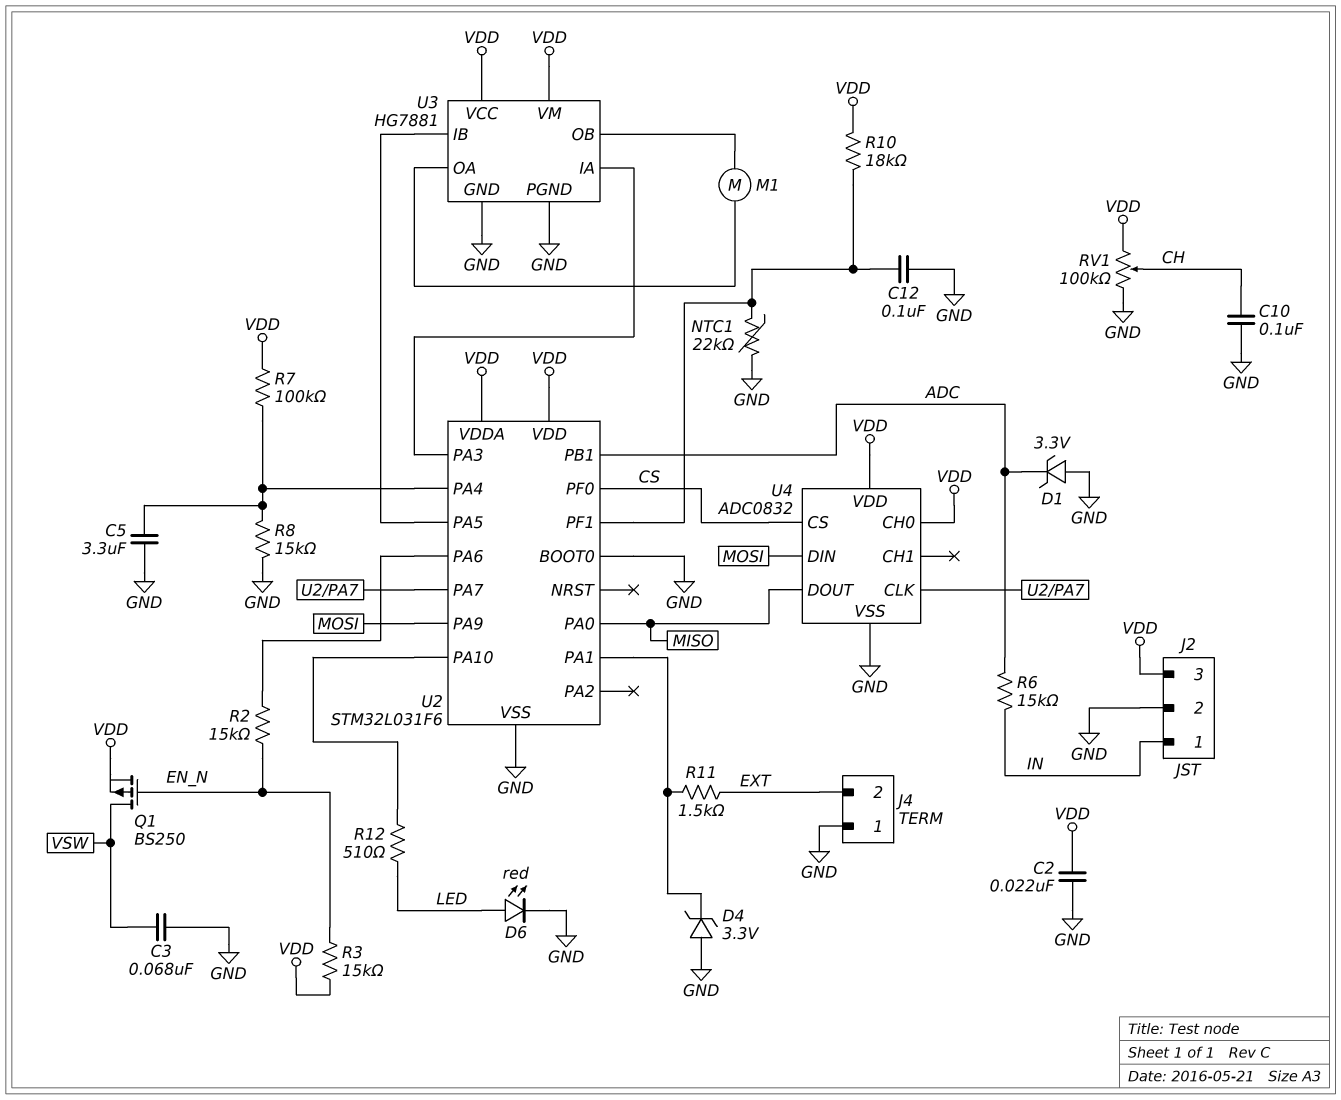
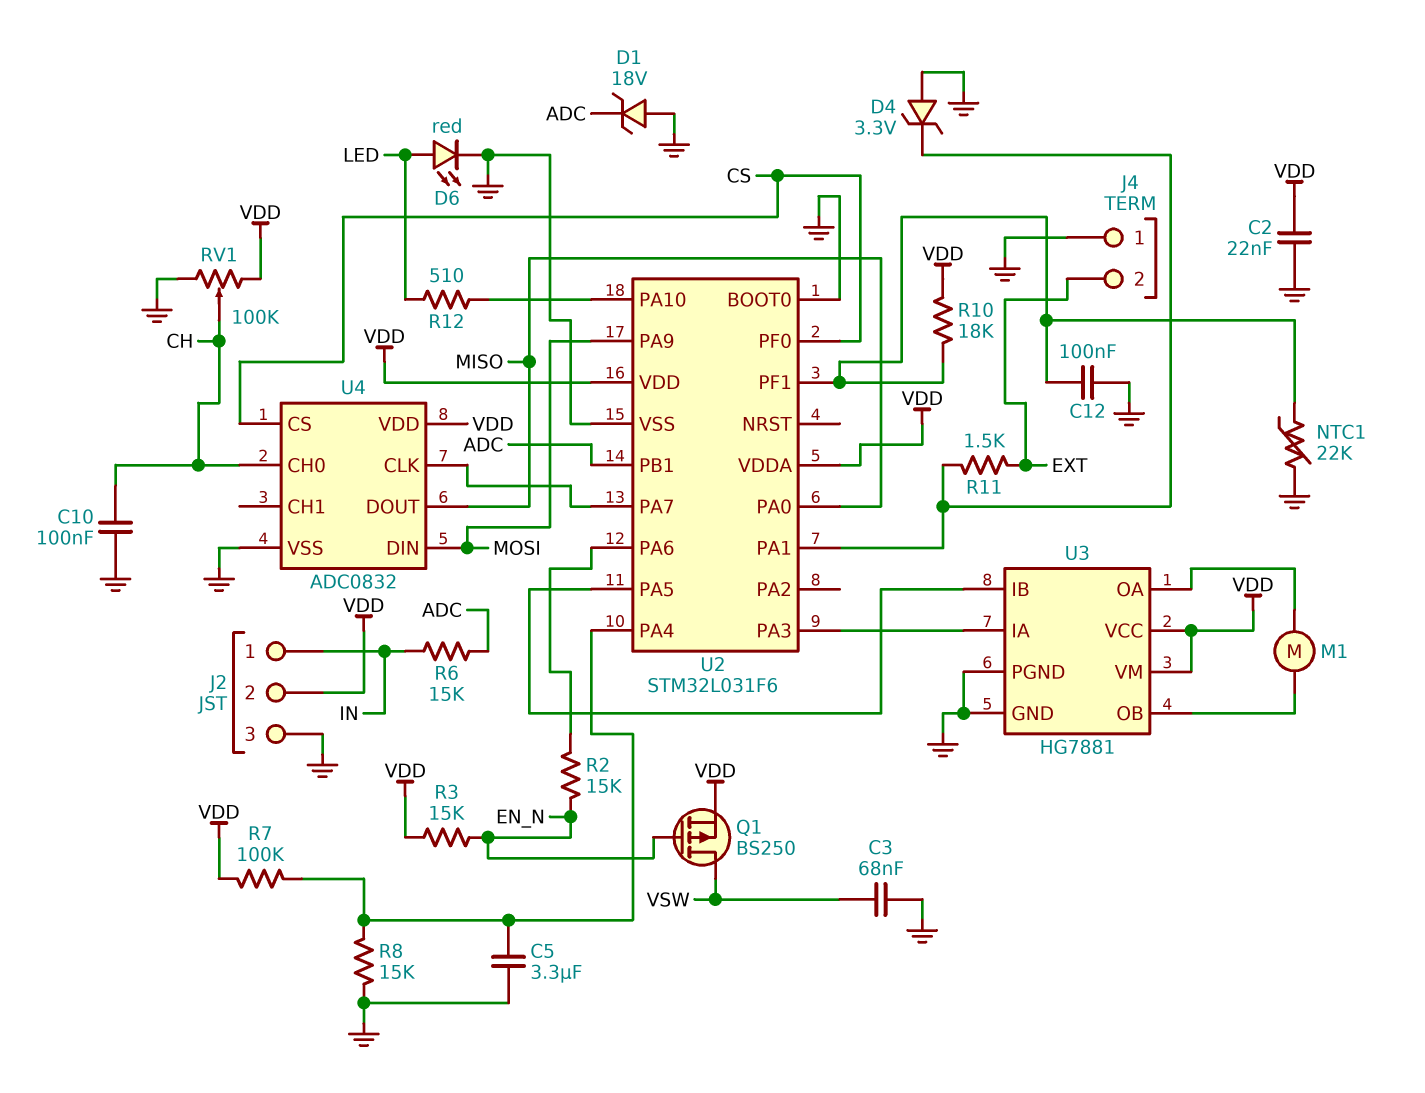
D1: zener 3.3V (A GND, K ADC) -> zener 18V (A GND, K ADC)
J2 pin 2: GND -> VDD
J2 pin 3: VDD -> GND
U4 pin CH0: VDD -> CH

